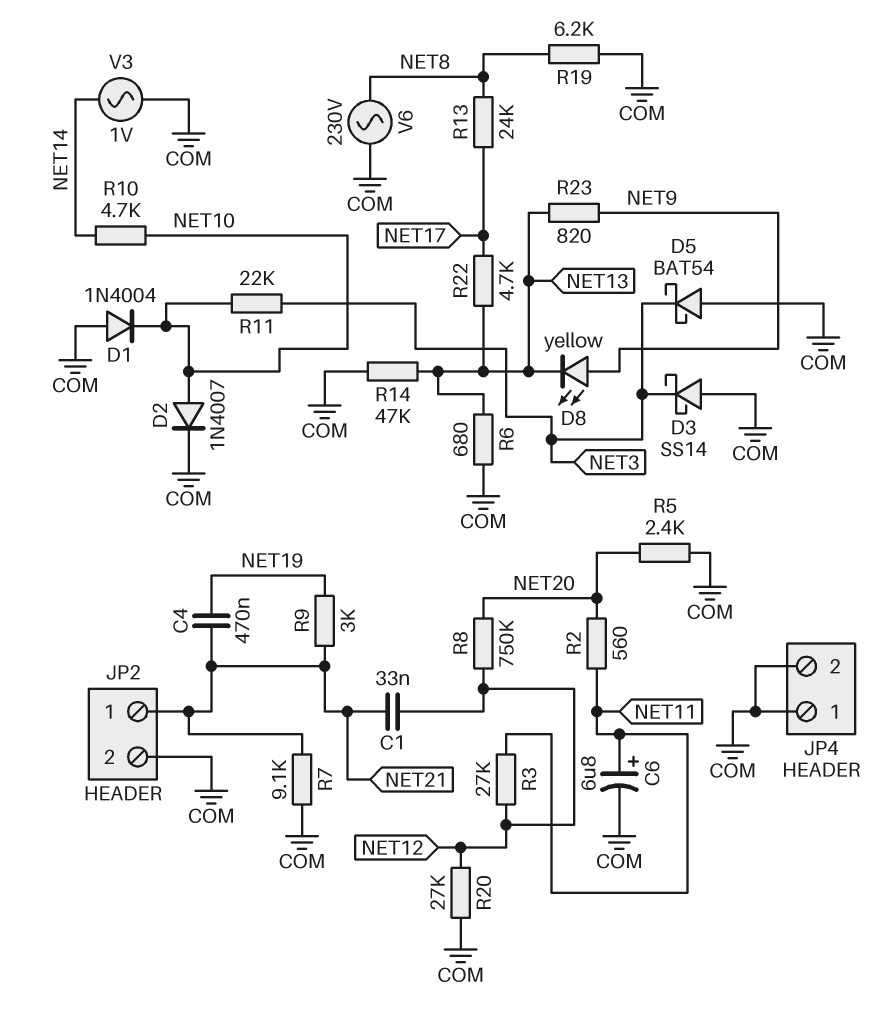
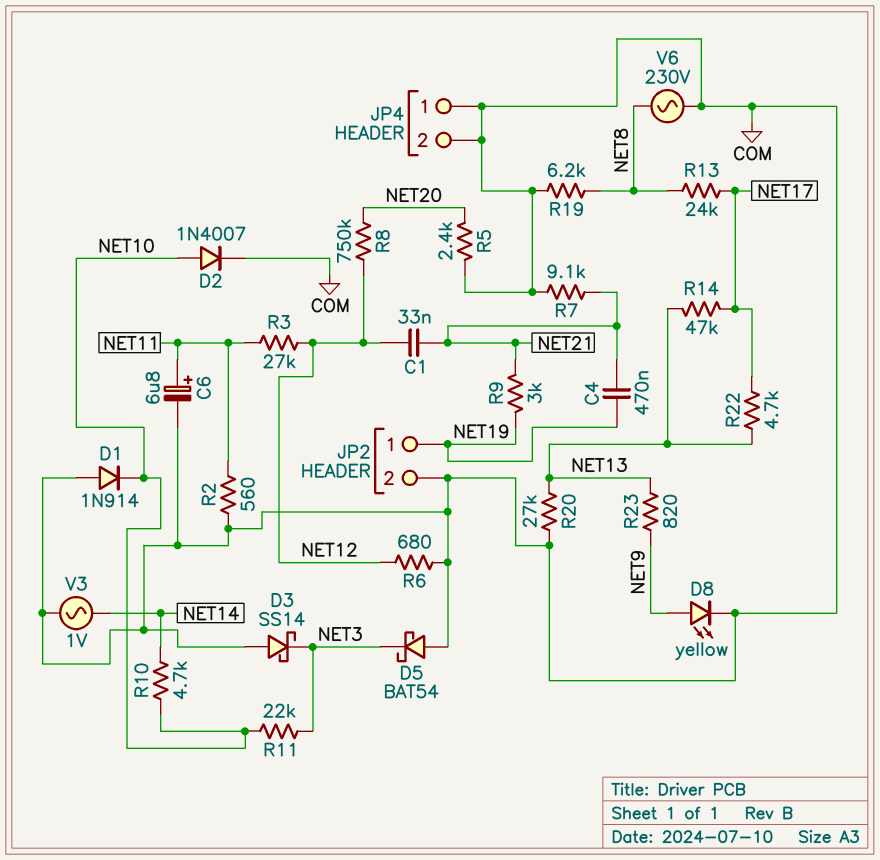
D1: diode 1N4004 (A COM, K NET10) -> diode 1N914 (A COM, K NET10)
D8: LED yellow (A NET9, K NET13) -> LED yellow (A NET9, K COM)
JP2 pin 1: NET21 -> NET19
R2: 560 (NET11, NET20) -> 560 (COM, NET11)
R6: 680 (COM, NET13) -> 680 (COM, NET12)
R14: 47k (COM, NET13) -> 47k (NET13, NET17)
R20: 27k (COM, NET12) -> 27k (COM, NET13)

